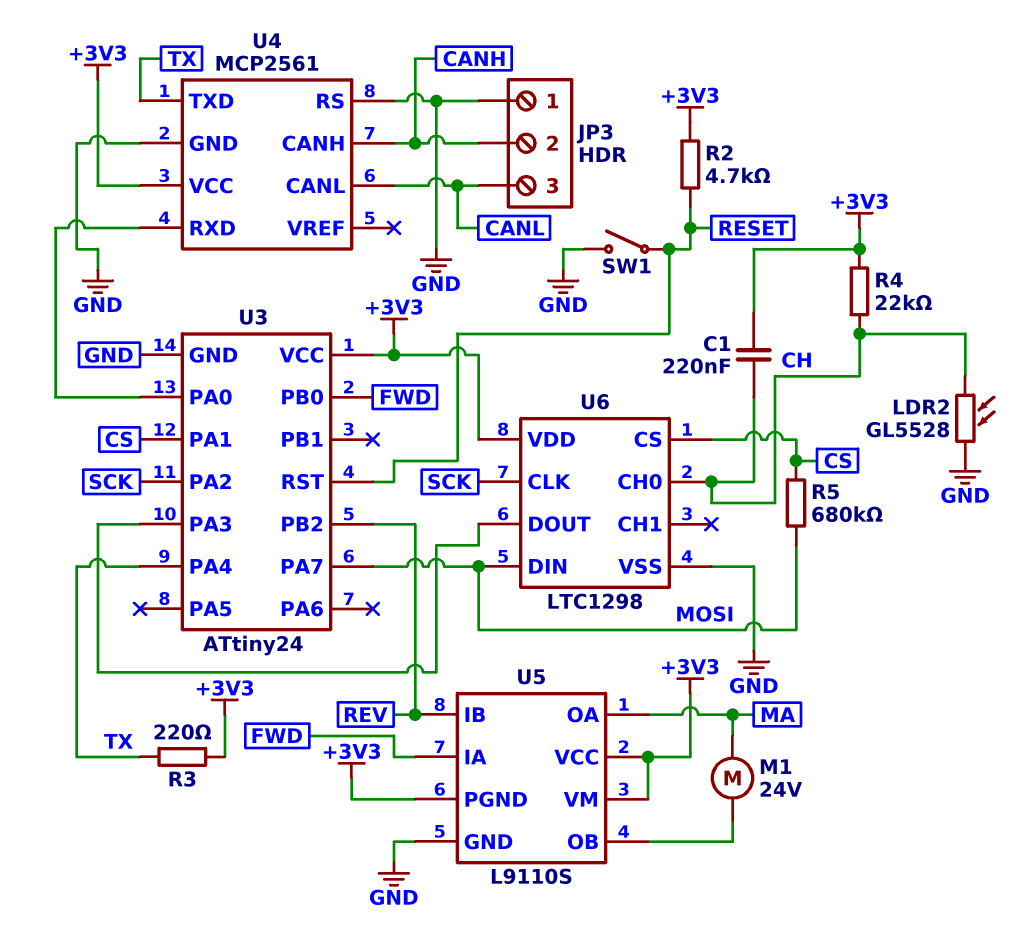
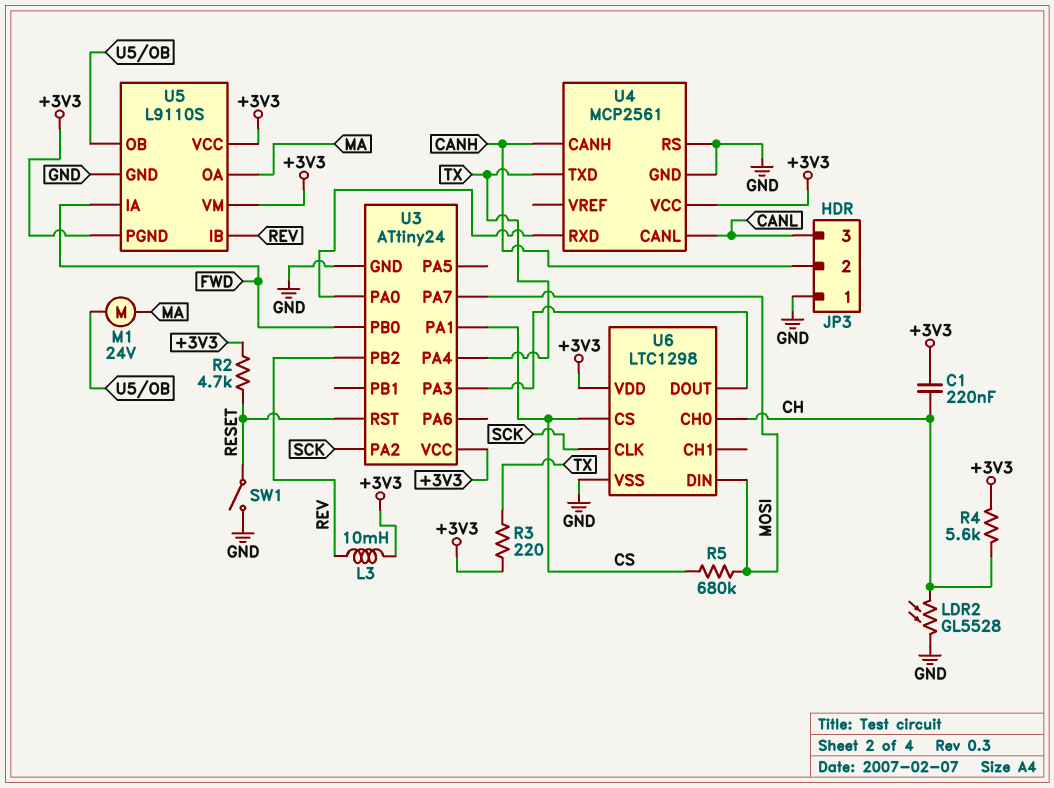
L3: none -> 10mH (+3V3, REV)
R4: 22k (+3V3, CH) -> 5.6k (+3V3, CH)

